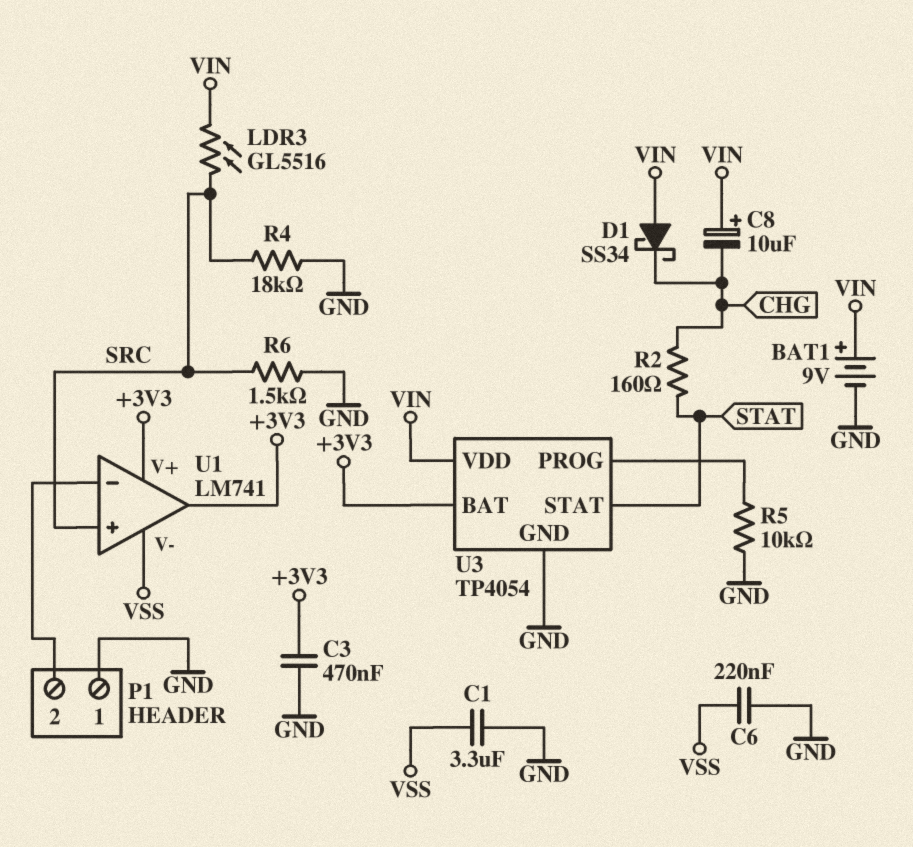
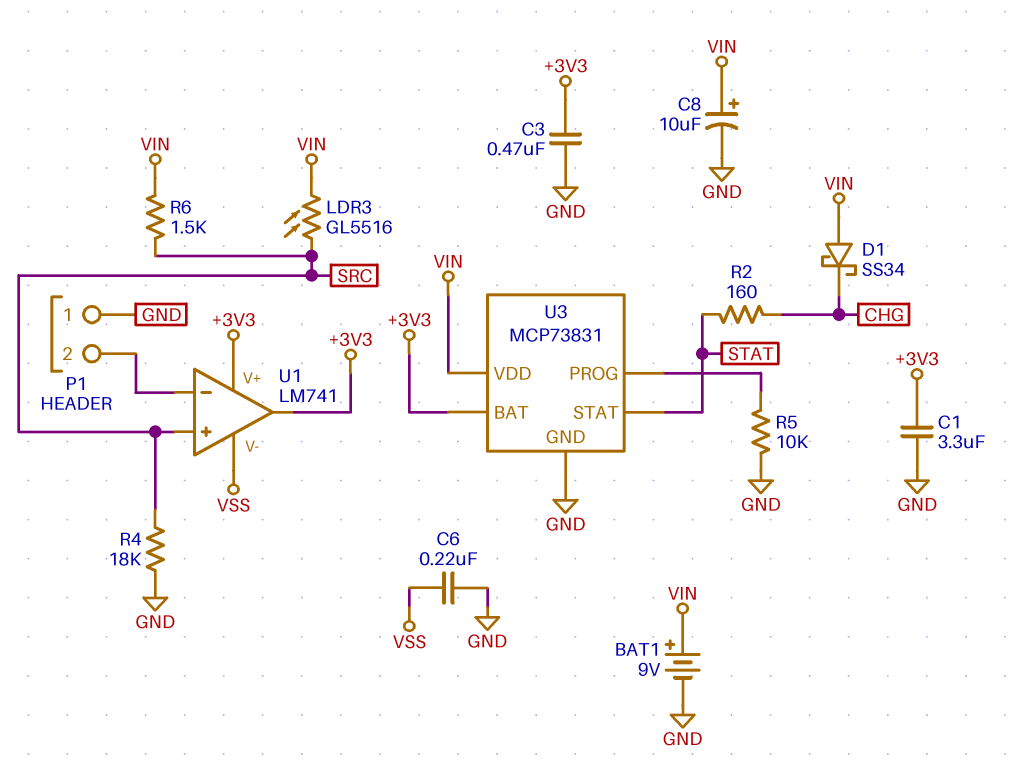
C1: 3.3uF (GND, VSS) -> 3.3uF (+3V3, GND)
C8: 10uF (plus VIN, minus CHG) -> 10uF (plus VIN, minus GND)
R6: 1.5k (GND, SRC) -> 1.5k (SRC, VIN)
U3: TP4054 -> MCP73831

